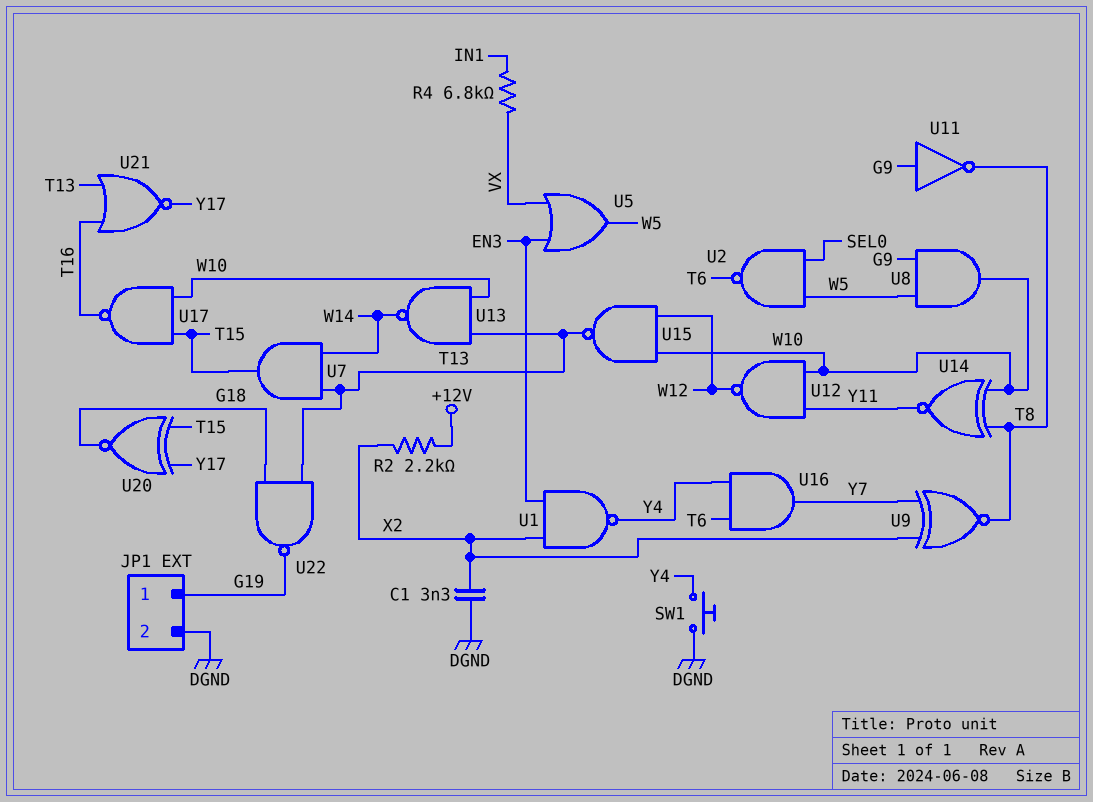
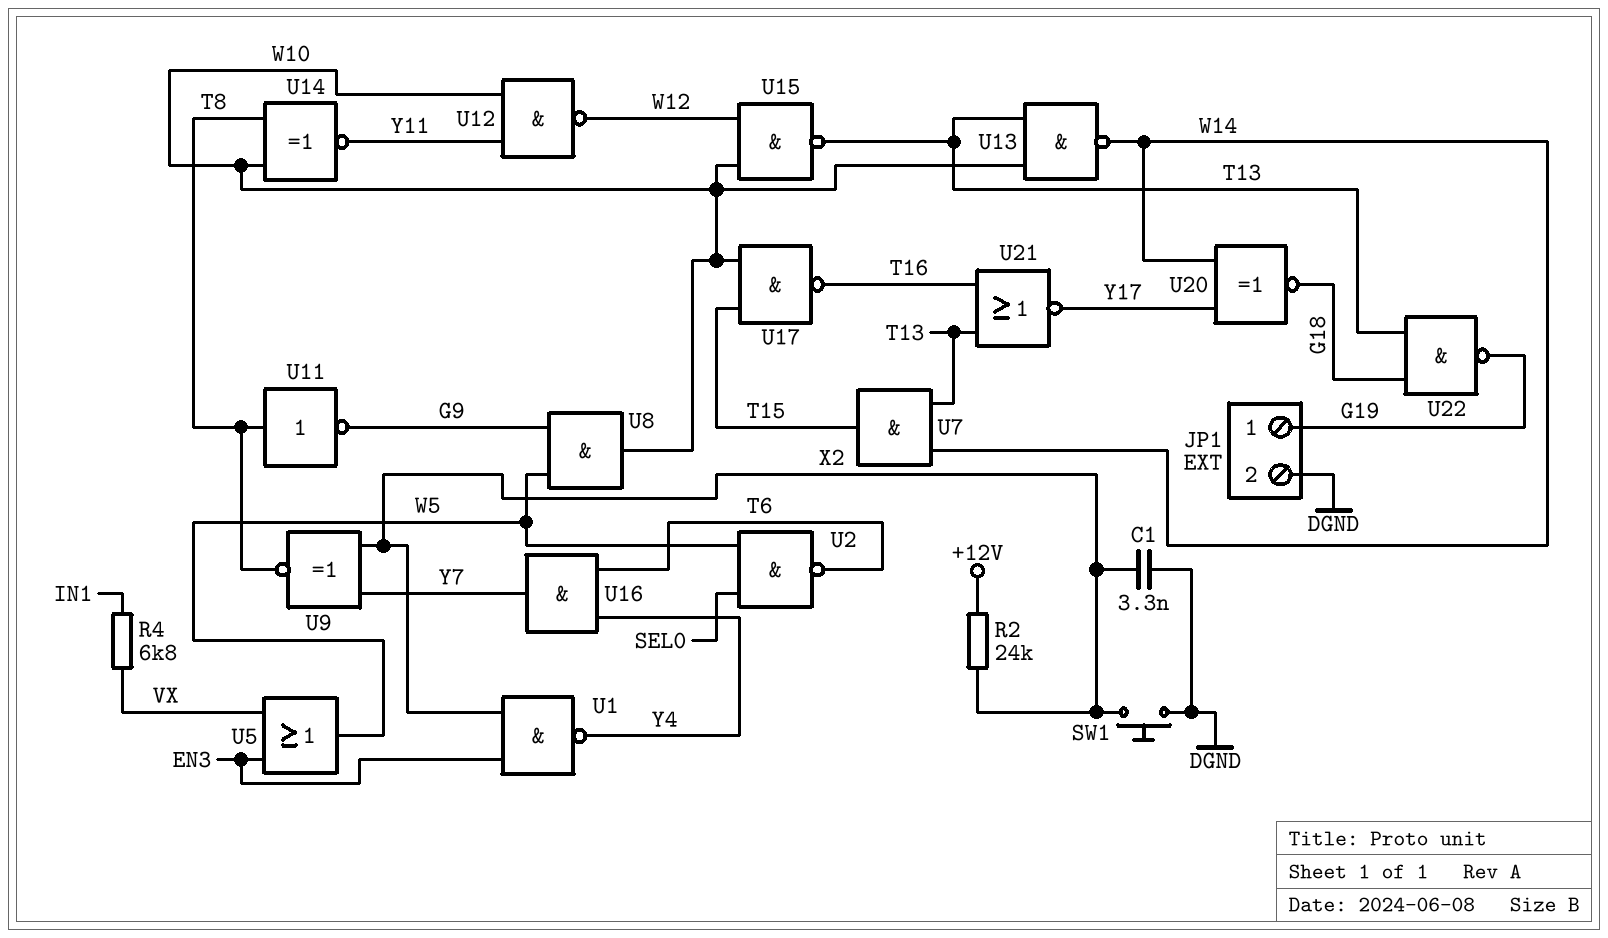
R2: 2.2k (+12V, X2) -> 24k (+12V, X2)
SW1: button (DGND, Y4) -> button (DGND, X2)
U11: NOT (in G9, out T8) -> NOT (in T8, out G9)
U20: XNOR (in T15, in Y17, out G18) -> XNOR (in W14, in Y17, out G18)

